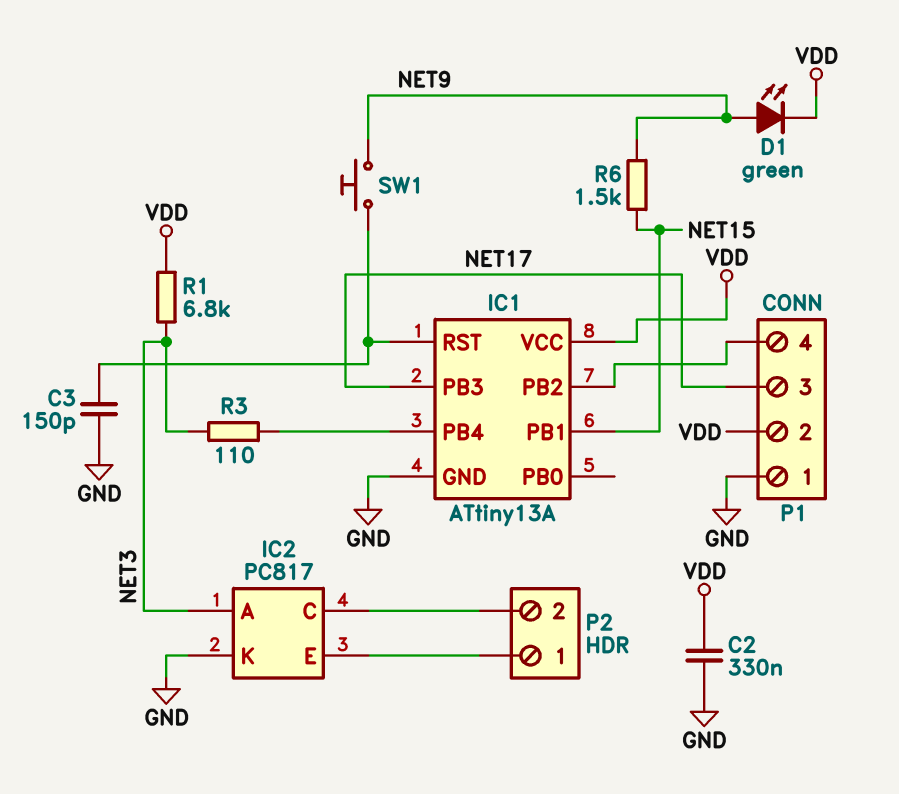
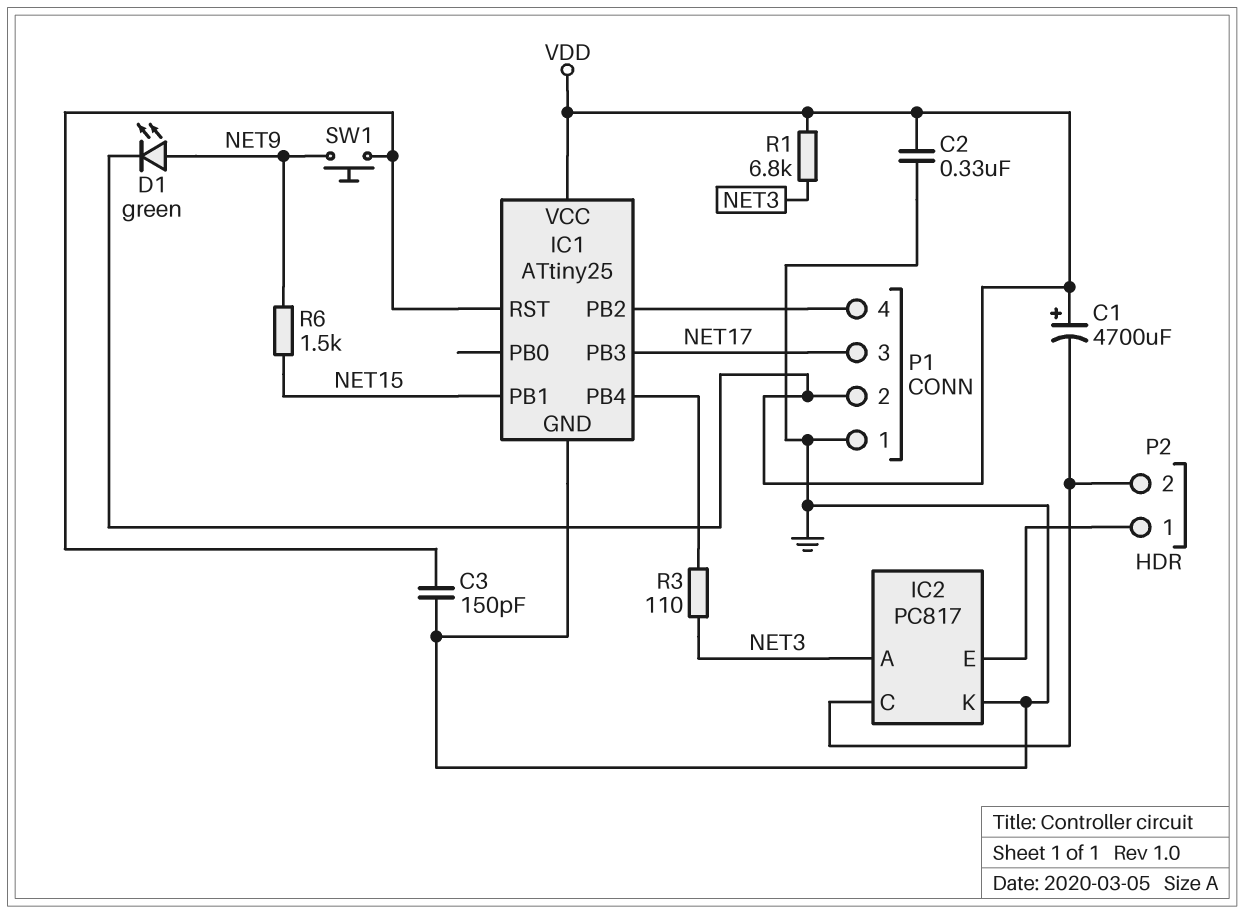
C1: none -> 4700uF (plus VDD, minus IC2/C)
IC1: ATtiny13A -> ATtiny25

